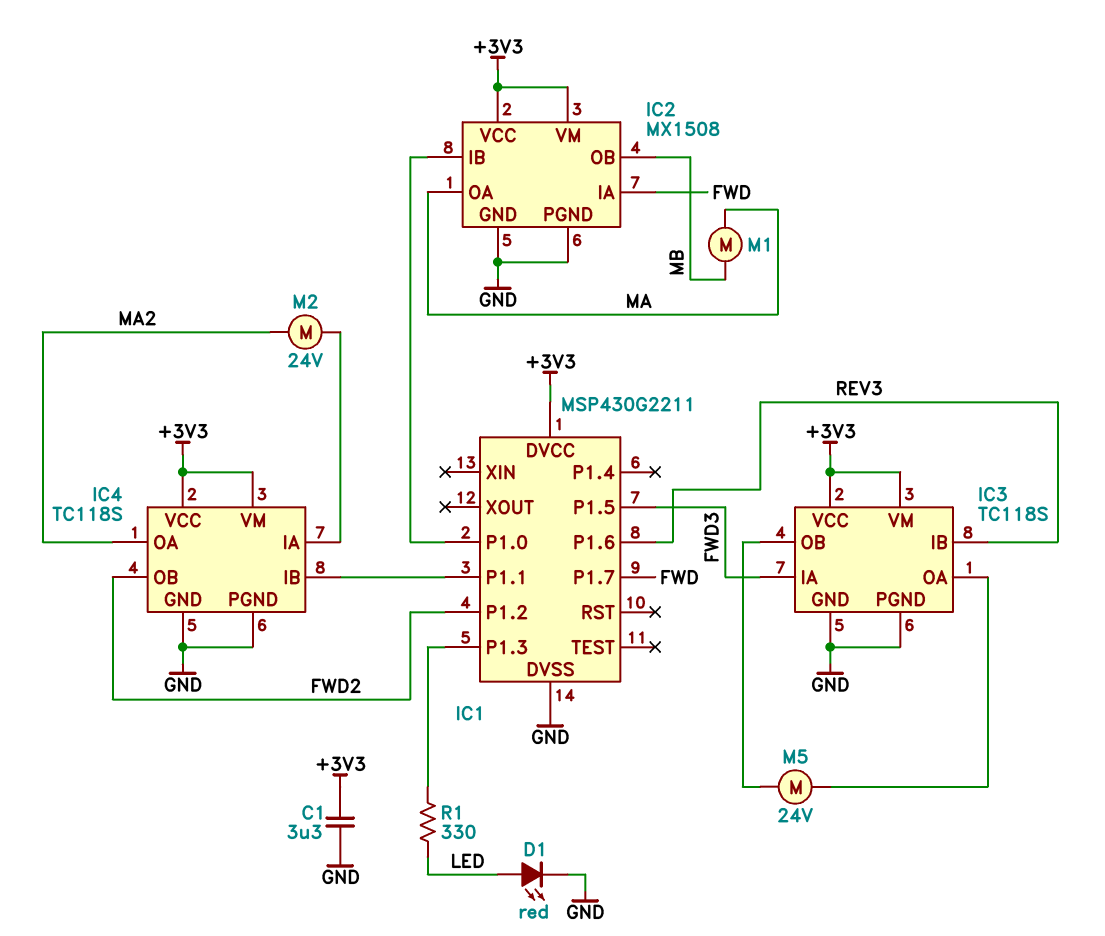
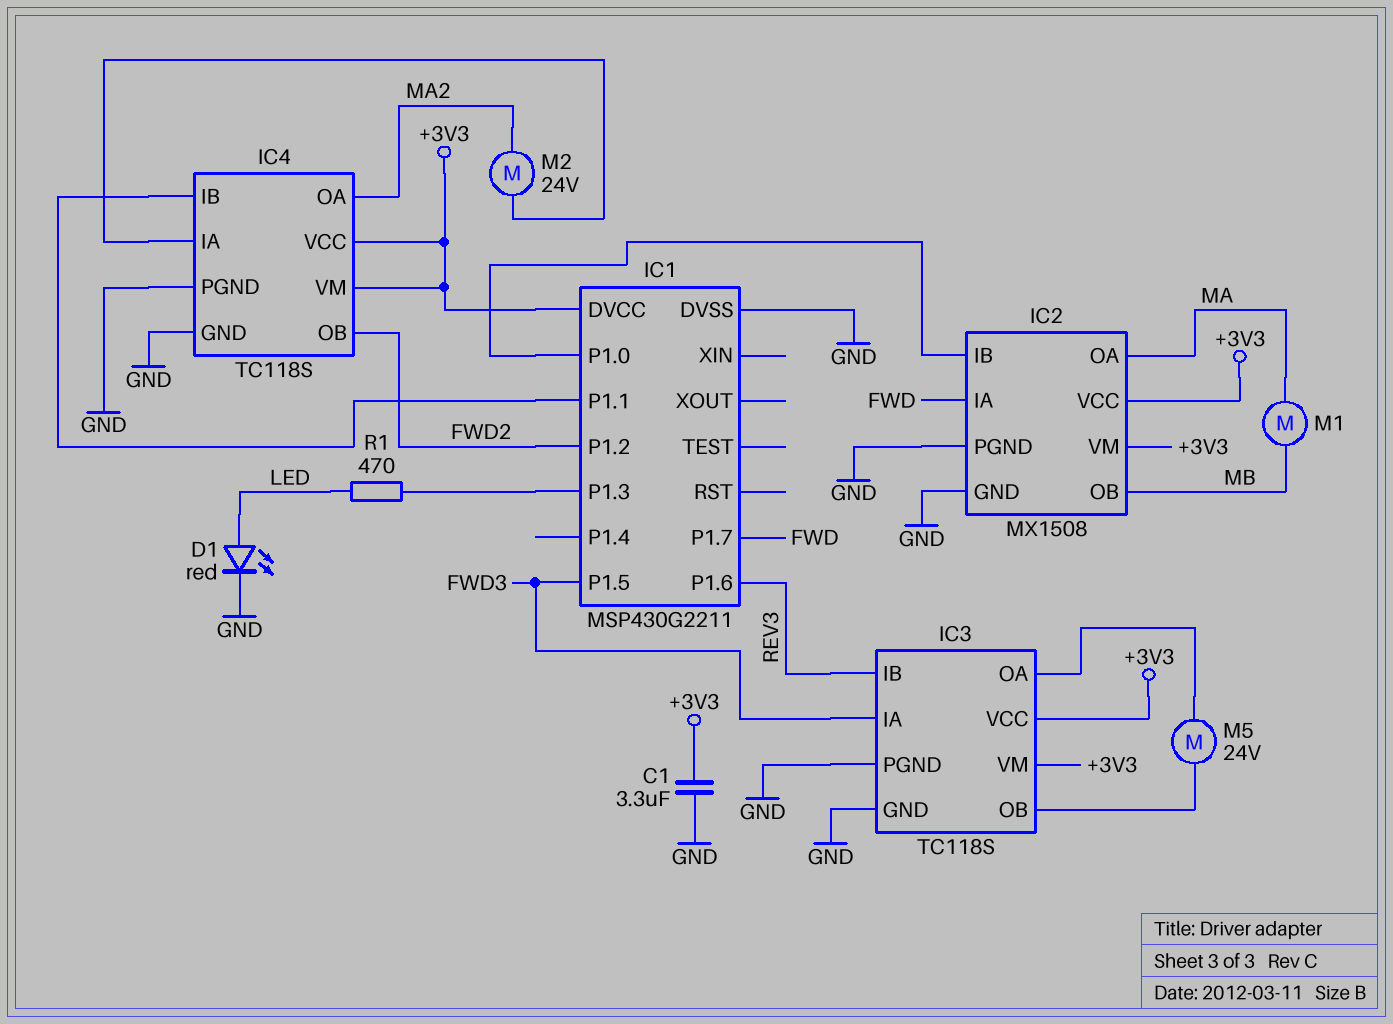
R1: 330 (IC1/P1.3, LED) -> 470 (IC1/P1.3, LED)

